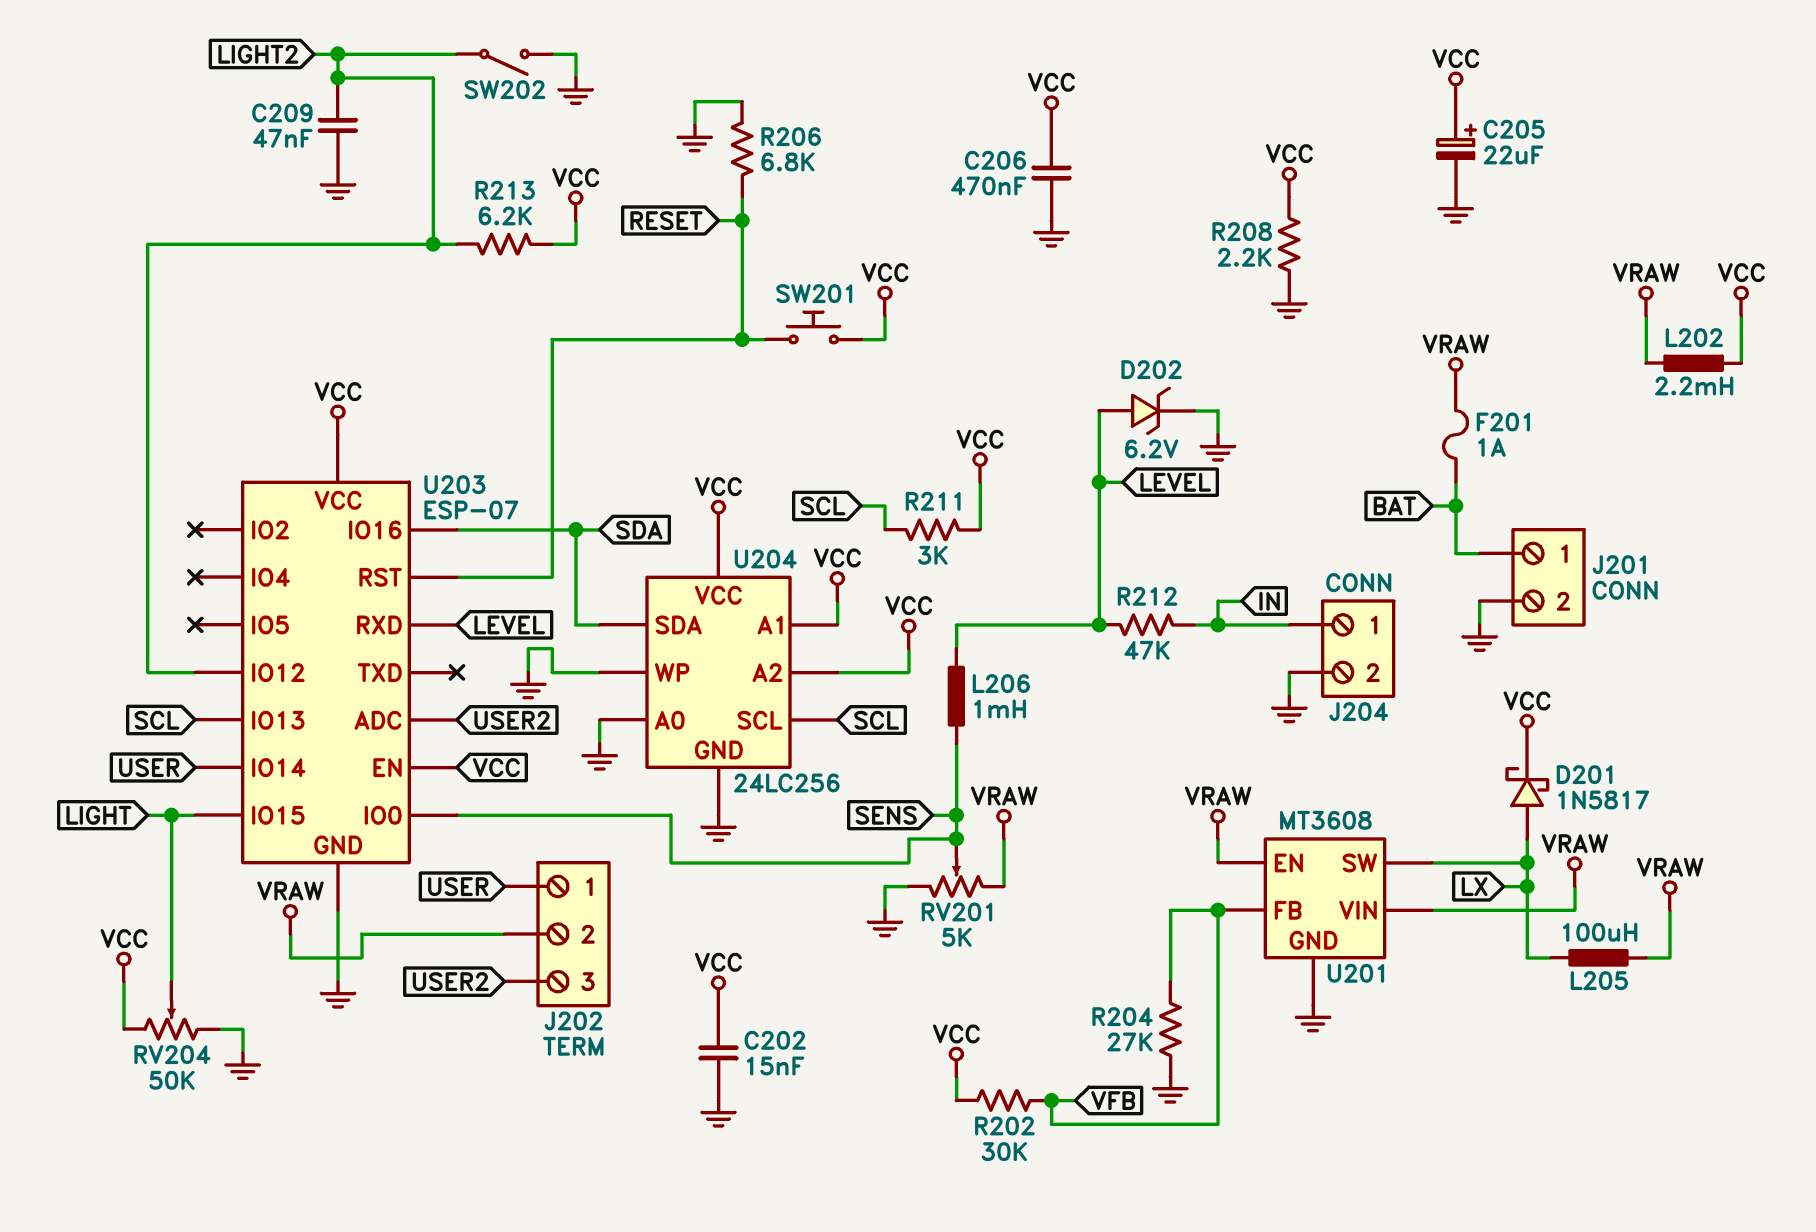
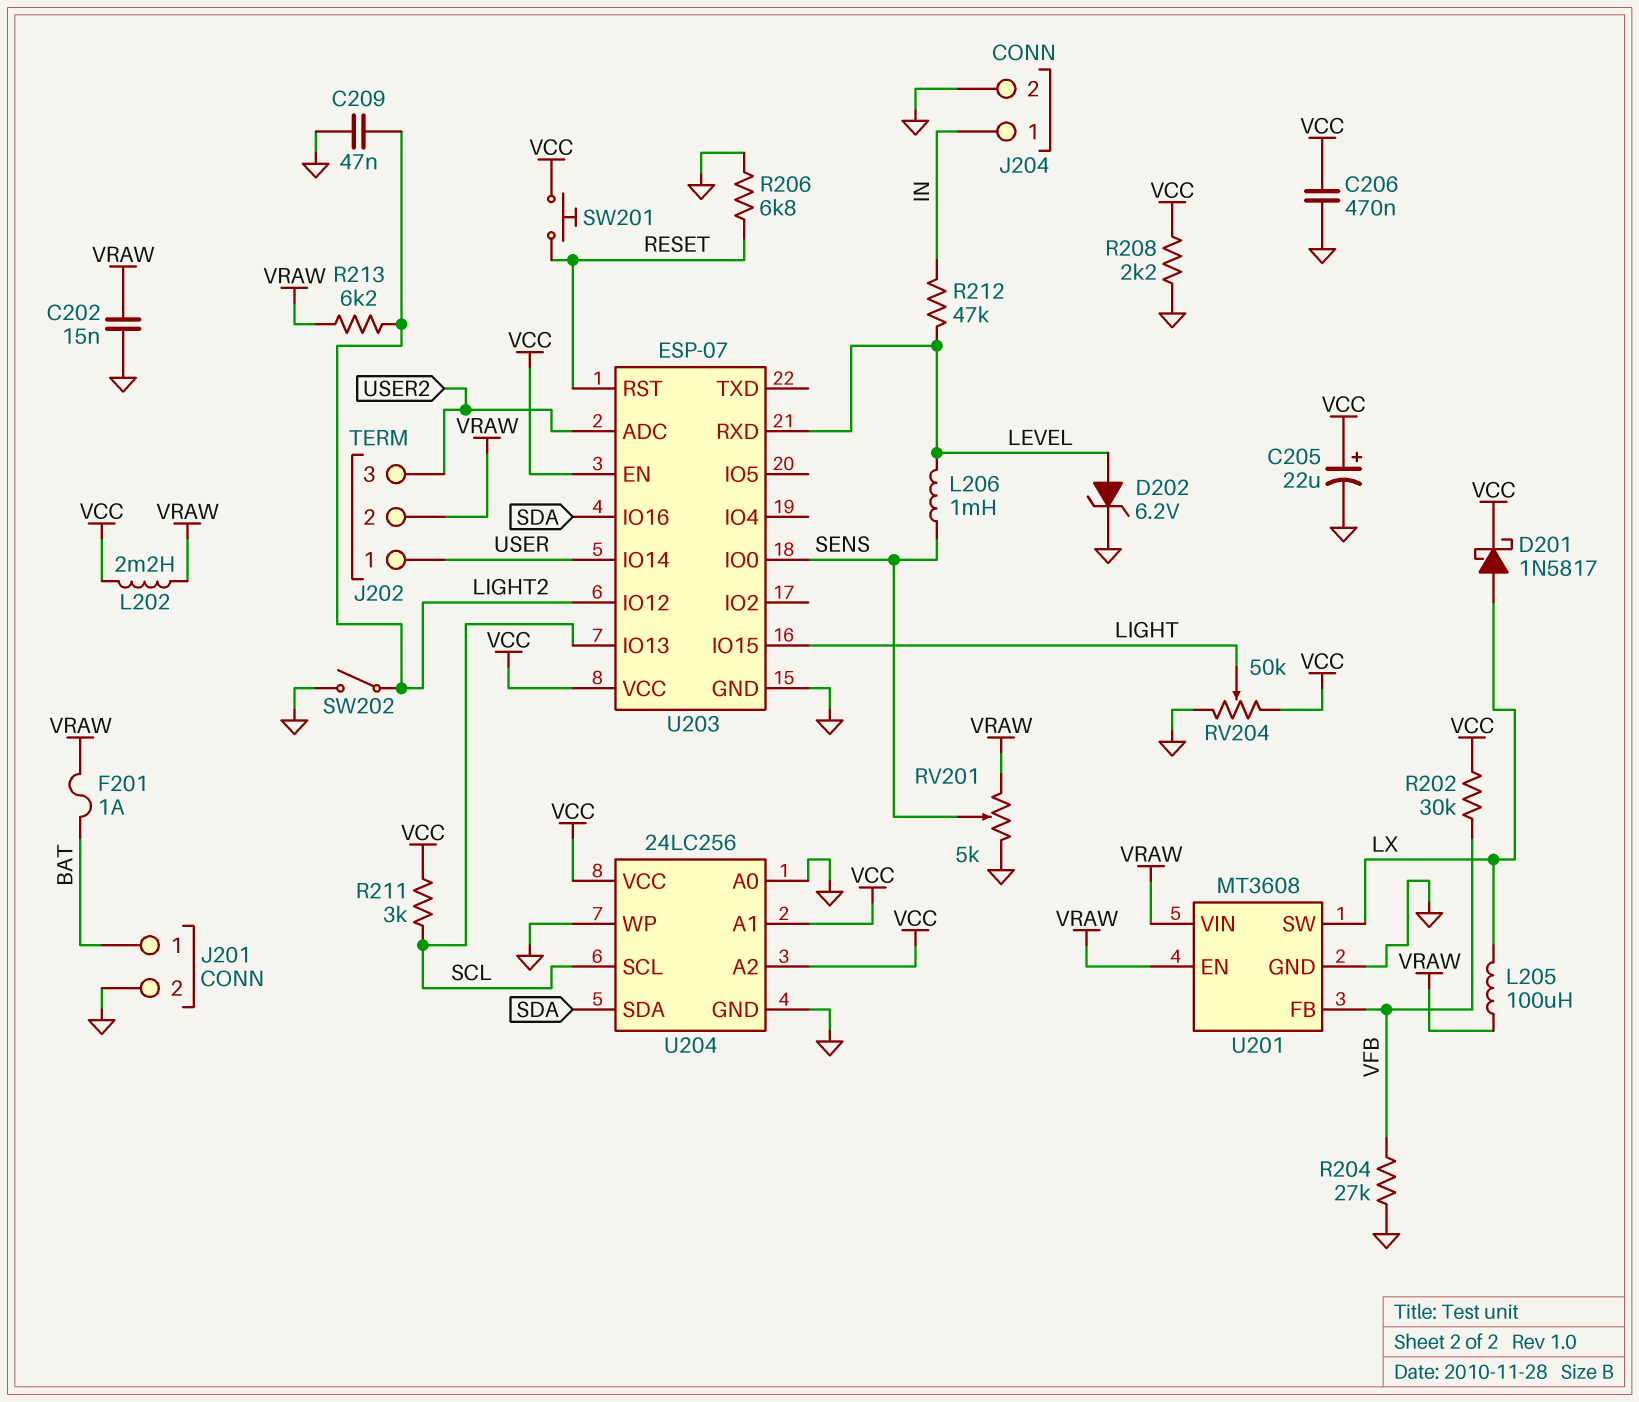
C202: 15nF (GND, VCC) -> 15nF (GND, VRAW)
R213: 6.2k (LIGHT2, VCC) -> 6.2k (LIGHT2, VRAW)

